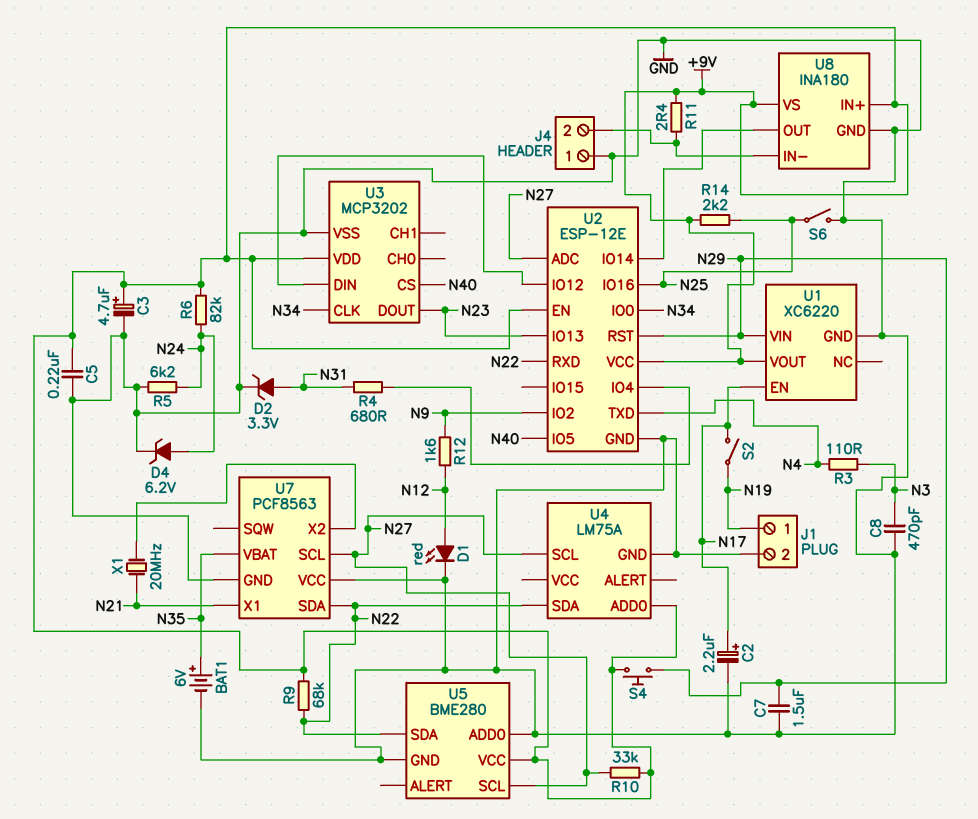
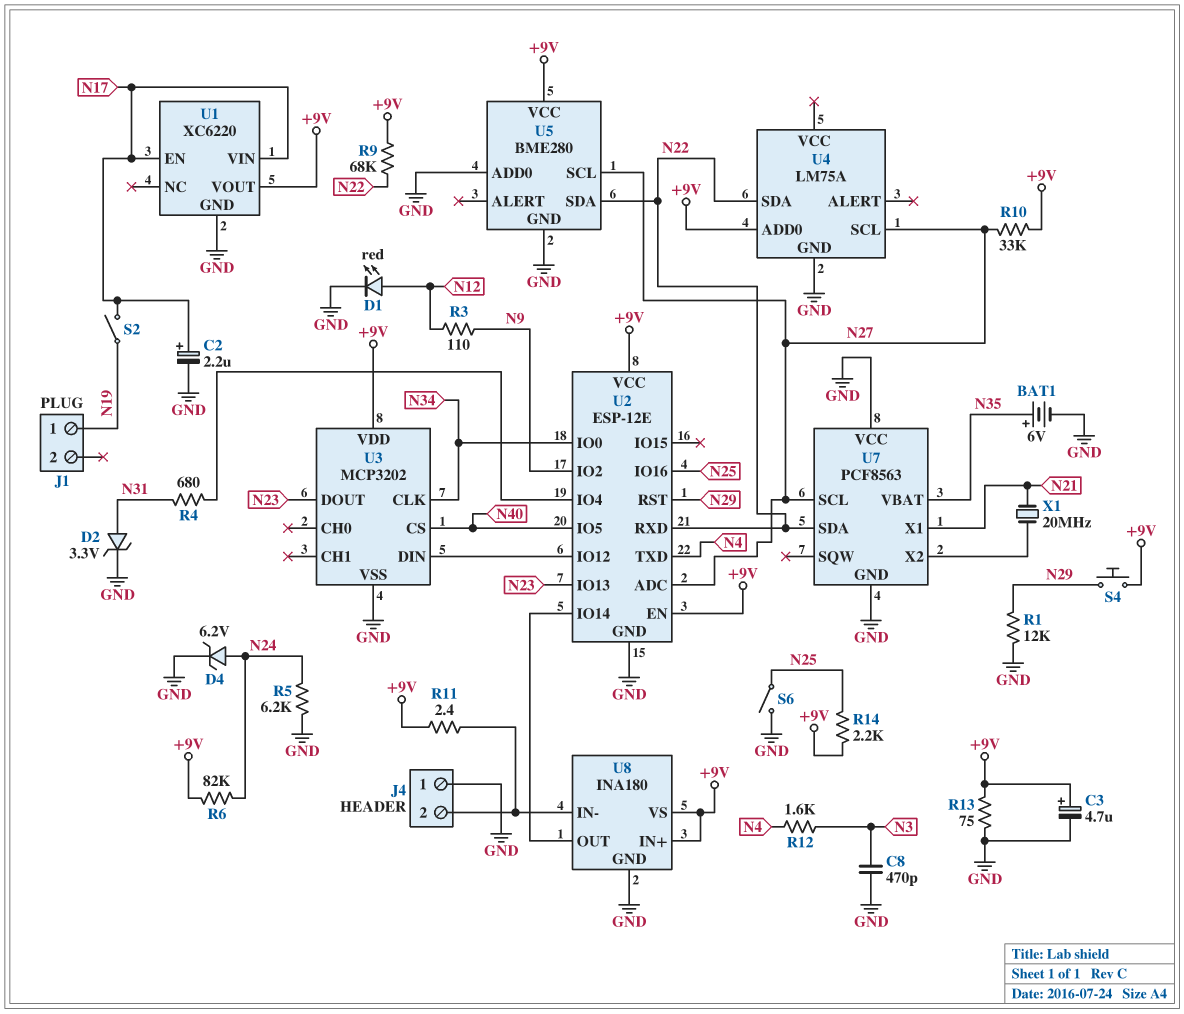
C5: 220nF (+9V, GND) -> none
C7: 1.5uF (GND, N29) -> none
J1 pin 2: GND -> none
R1: none -> 12k (GND, N29)
R3: 110 (N3, N4) -> 110 (N9, N12)
R12: 1.6k (N9, N12) -> 1.6k (N3, N4)
R13: none -> 75 (+9V, GND)
U1 pin VIN: N29 -> N17

